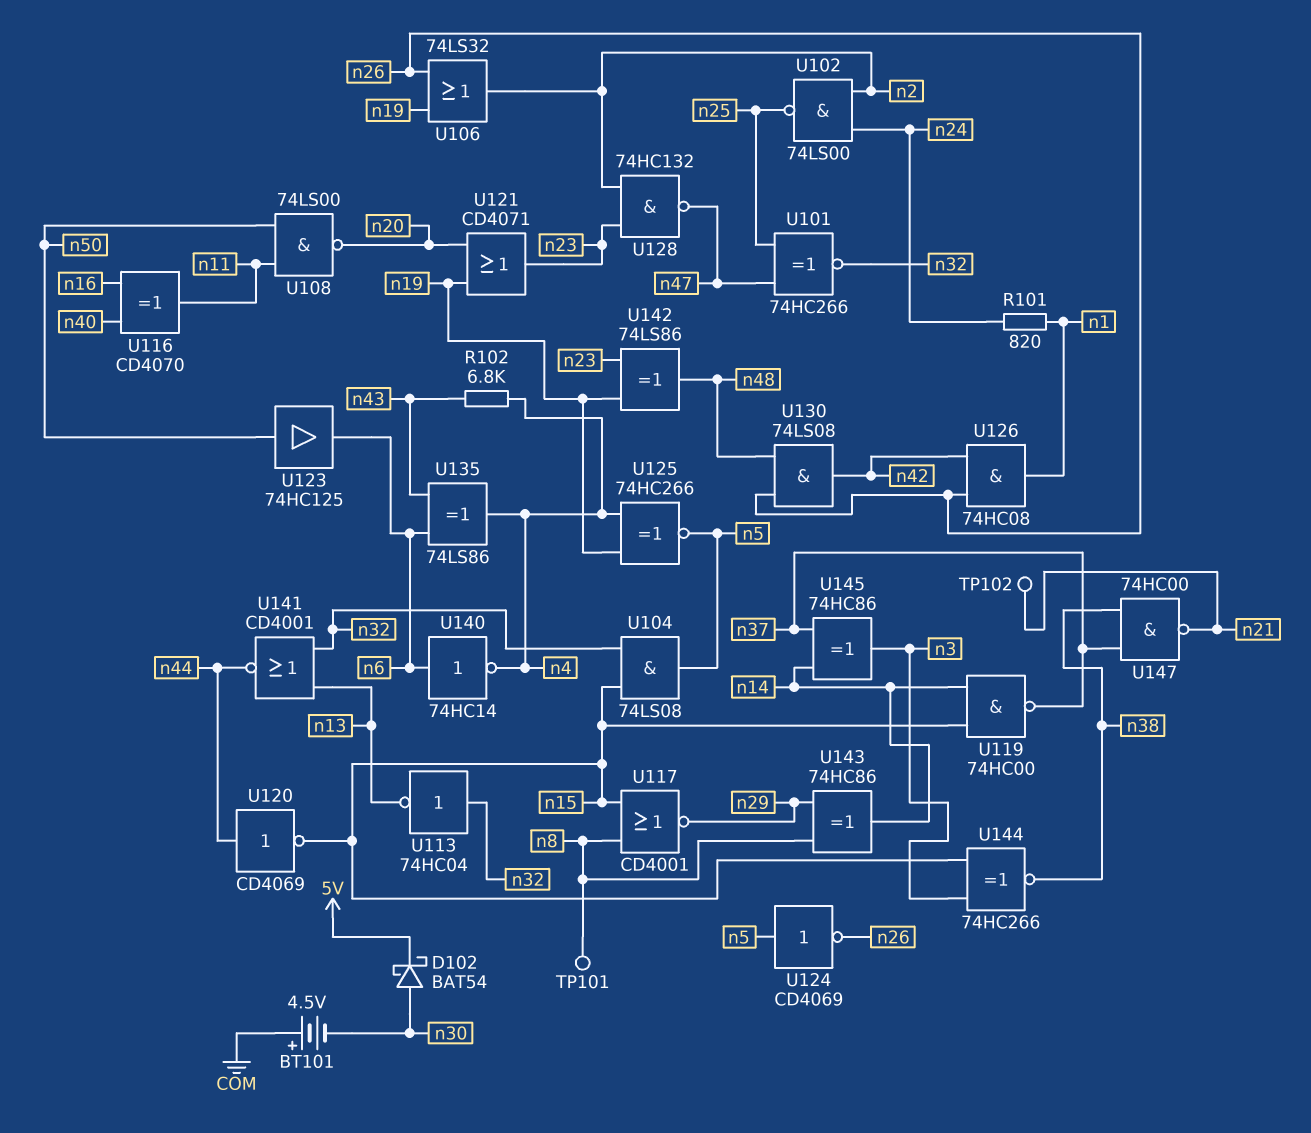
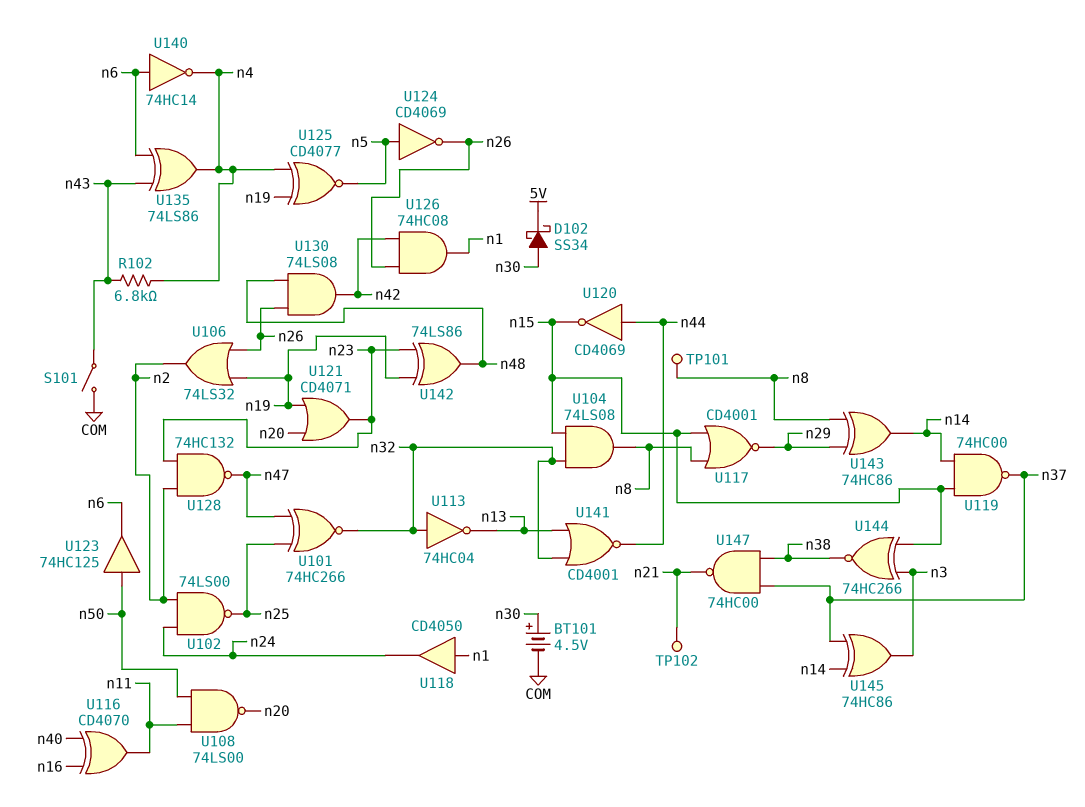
BT101: 4.5V (plus COM, minus n30) -> 4.5V (plus n30, minus COM)
D102: schottky BAT54 (A n30, K 5V) -> schottky SS34 (A n30, K 5V)
R101: 820 (n1, n24) -> none
S101: none -> switch (COM, n43)
U104: AND 74LS08 (in n15, in n32, out n5) -> AND 74LS08 (in n15, in n32, out n8)
U118: none -> buffer CD4050 (in n1, out n24)
U125: XNOR 74HC266 (in n4, in n19, out n5) -> XNOR CD4077 (in n4, in n19, out n5)

